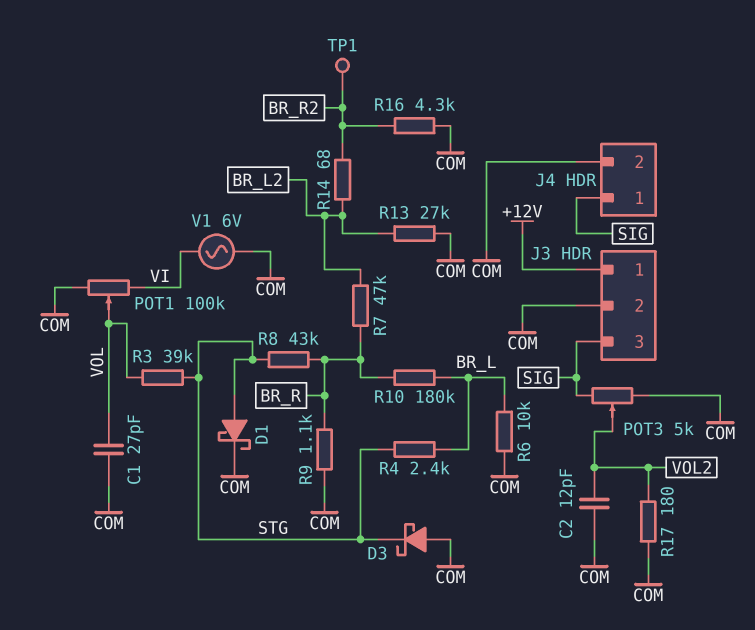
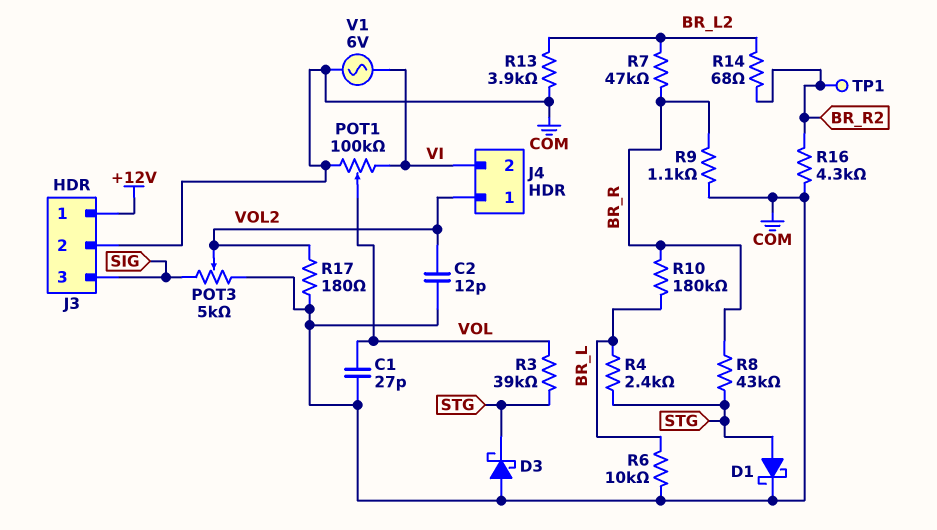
J4 pin 1: SIG -> VOL2
J4 pin 2: COM -> VI
R13: 27k (BR_L2, COM) -> 3.9k (BR_L2, COM)

